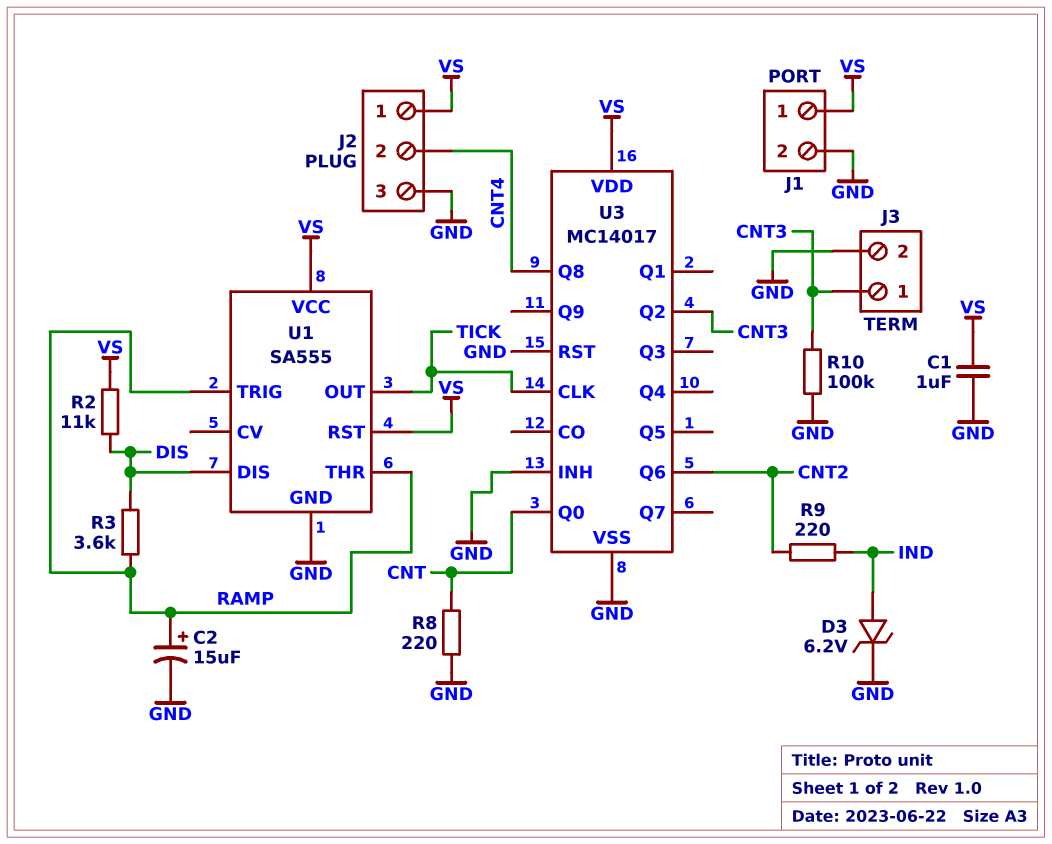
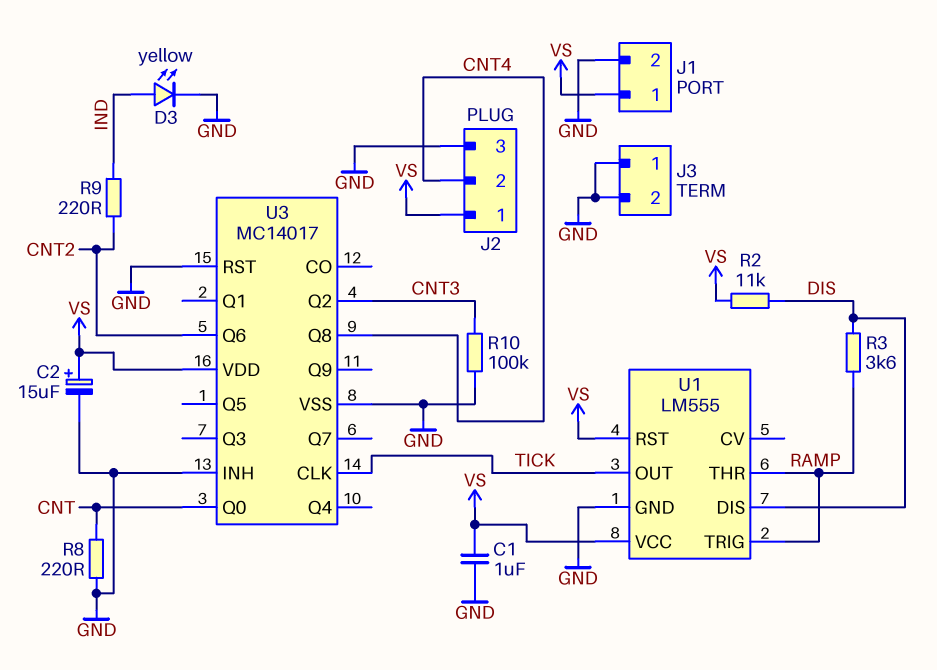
C2: 15uF (plus RAMP, minus GND) -> 15uF (plus VS, minus GND)
D3: zener 6.2V (A IND, K GND) -> LED yellow (A IND, K GND)
J3 pin 1: CNT3 -> GND
U1: SA555 -> LM555

